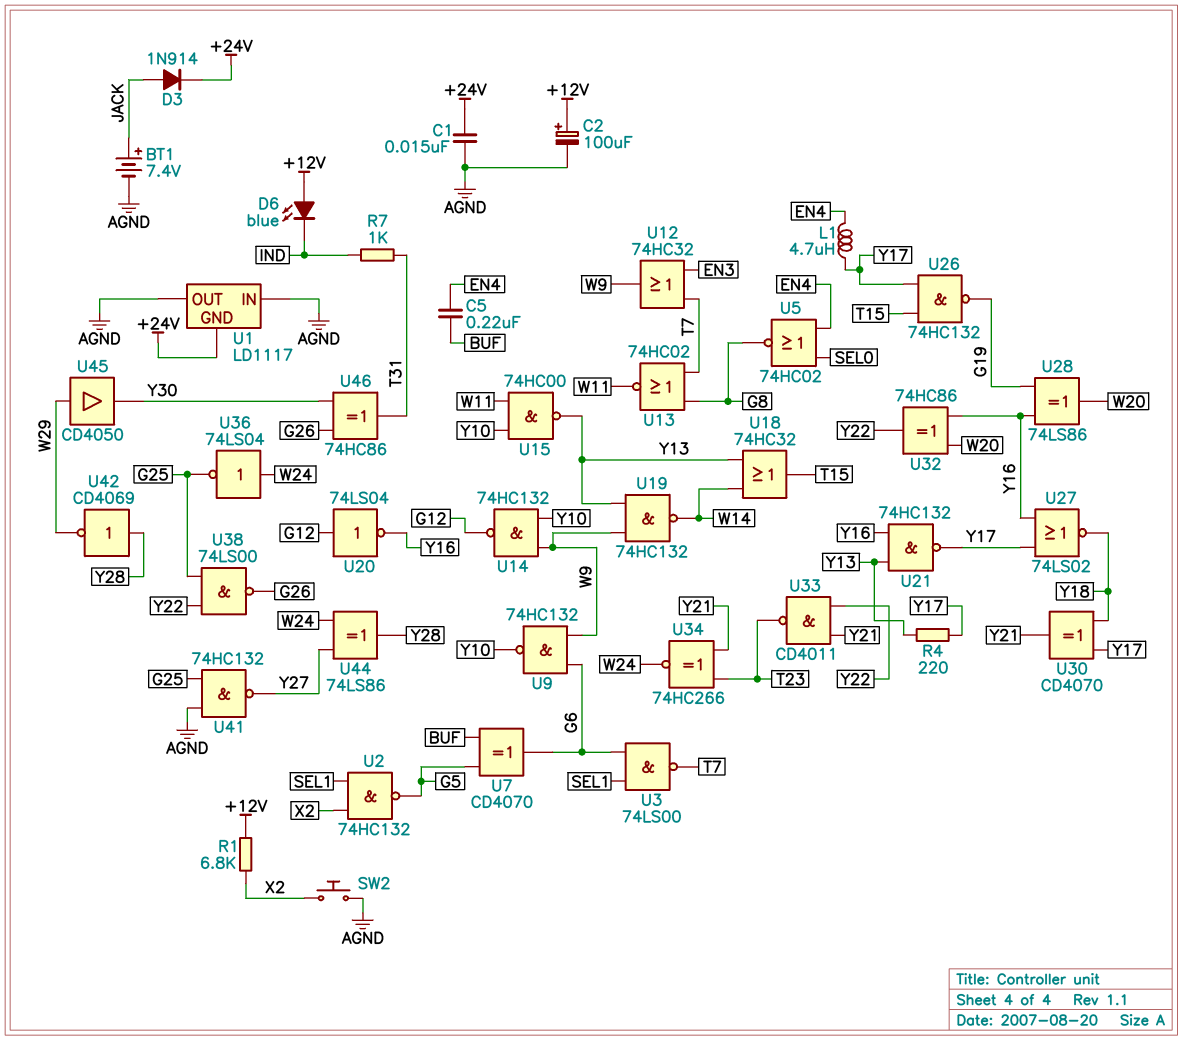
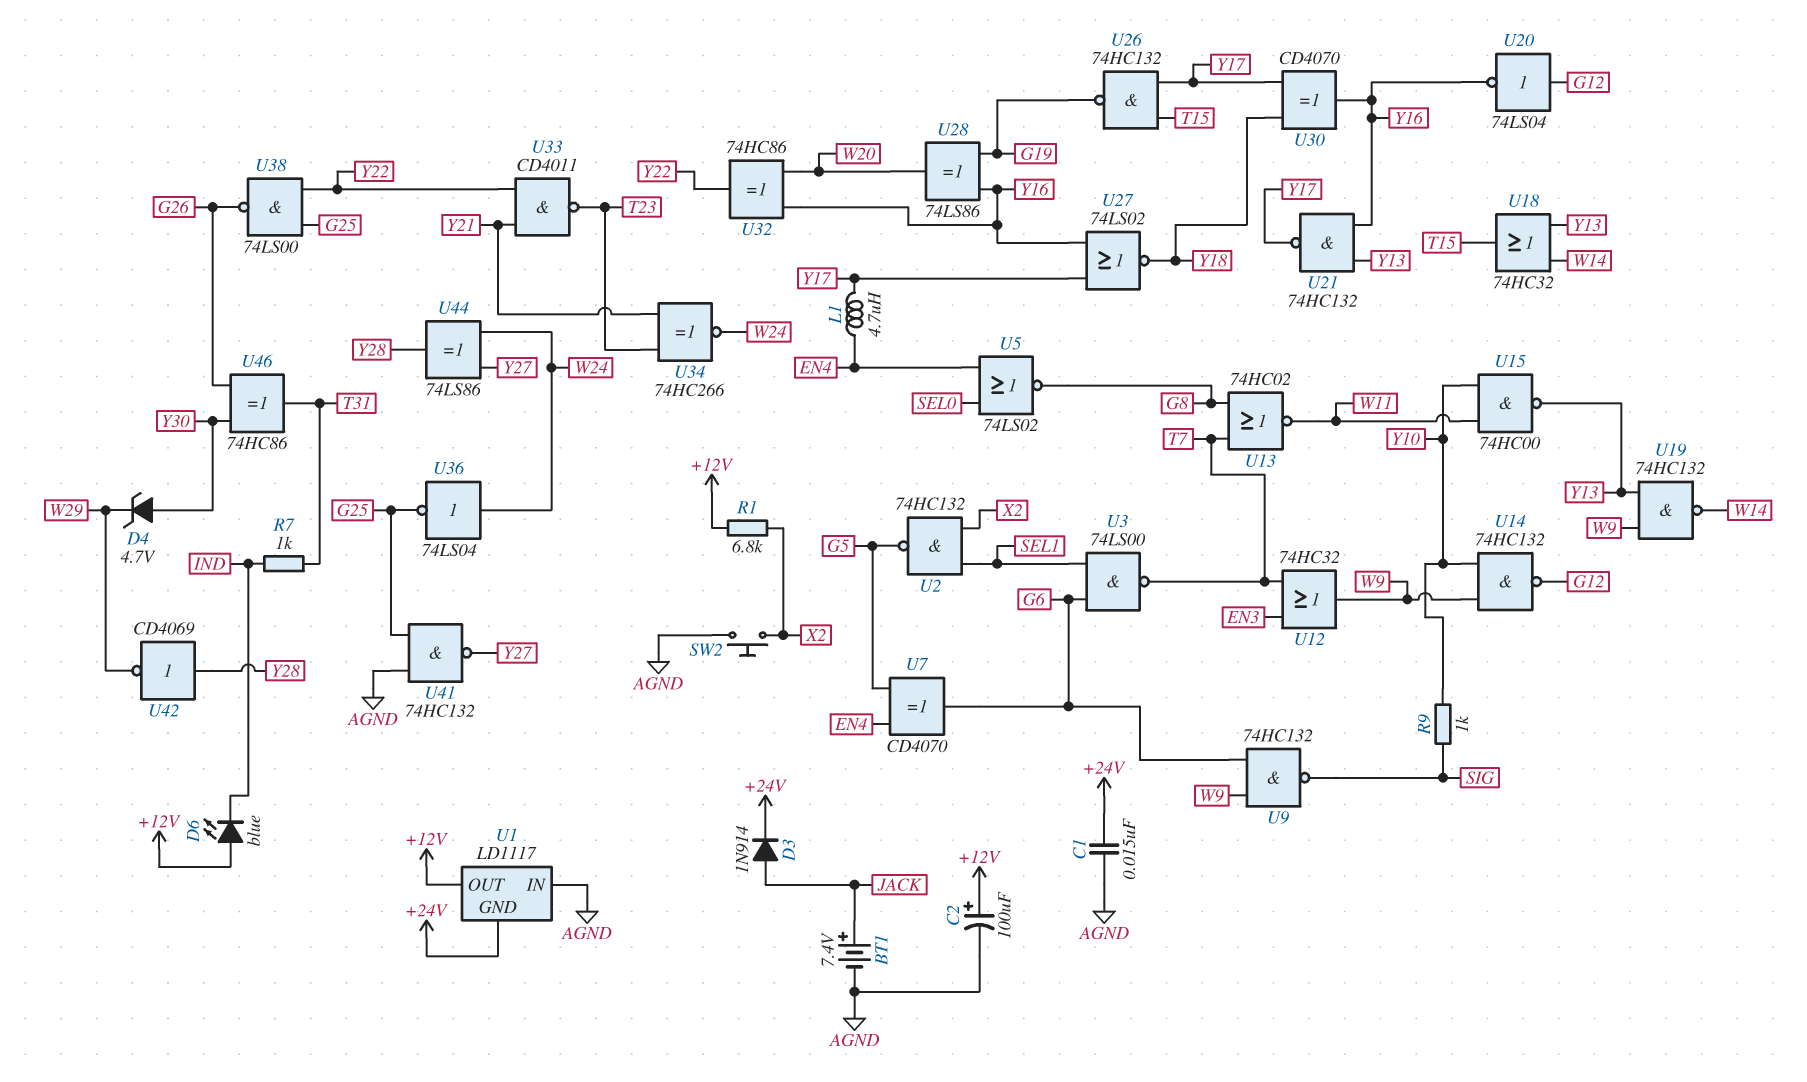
C5: 220nF (BUF, EN4) -> none
D4: none -> zener 4.7V (A Y30, K W29)
R4: 220 (Y13, Y17) -> none
R9: none -> 1k (SIG, Y10)
U1 pin OUT: AGND -> +12V
U5: NOR 74HC02 (in EN4, in SEL0, out G8) -> NOR 74LS02 (in EN4, in SEL0, out G8)
U7: XOR CD4070 (in BUF, in G5, out G6) -> XOR CD4070 (in EN4, in G5, out G6)
U9: NAND 74HC132 (in G6, in W9, out Y10) -> NAND 74HC132 (in G6, in W9, out SIG)
U30: XOR CD4070 (in Y17, in Y18, out Y21) -> XOR CD4070 (in Y17, in Y18, out Y16)
U45: buffer CD4050 (in W29, out Y30) -> none

